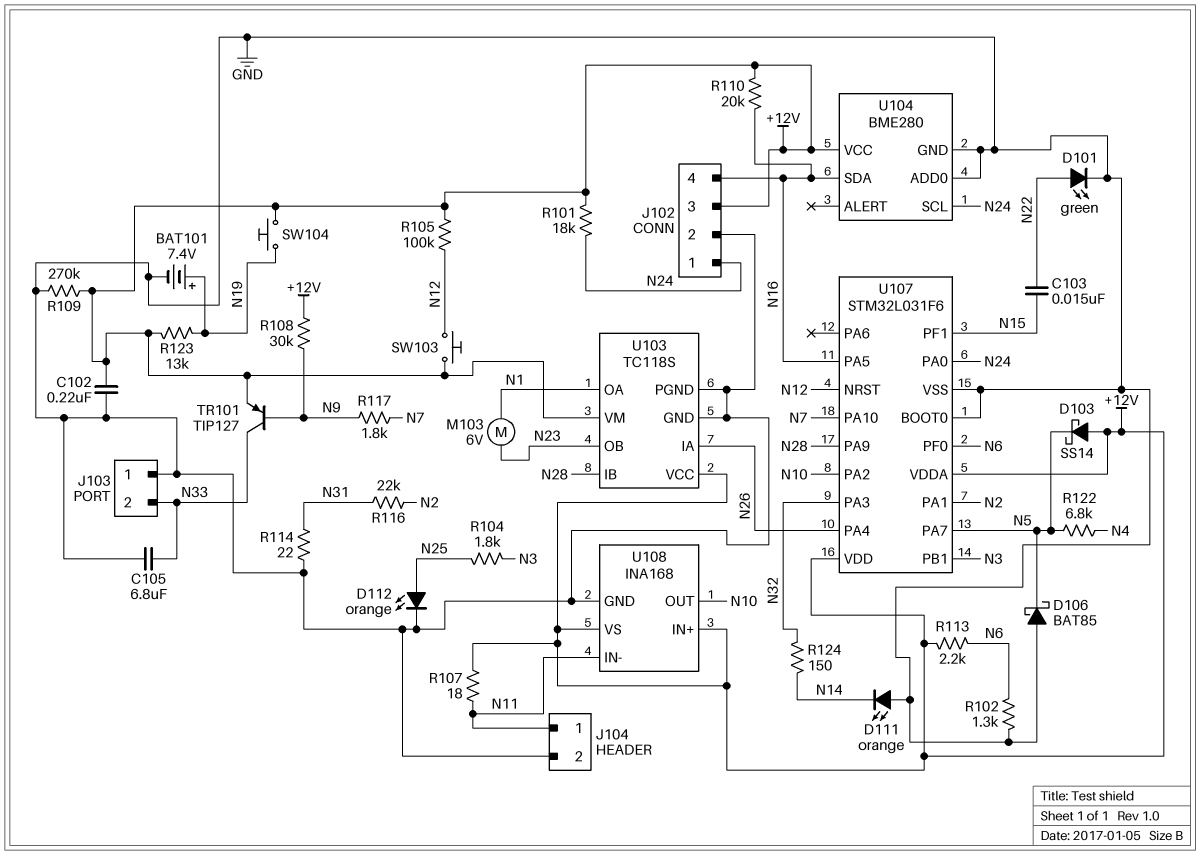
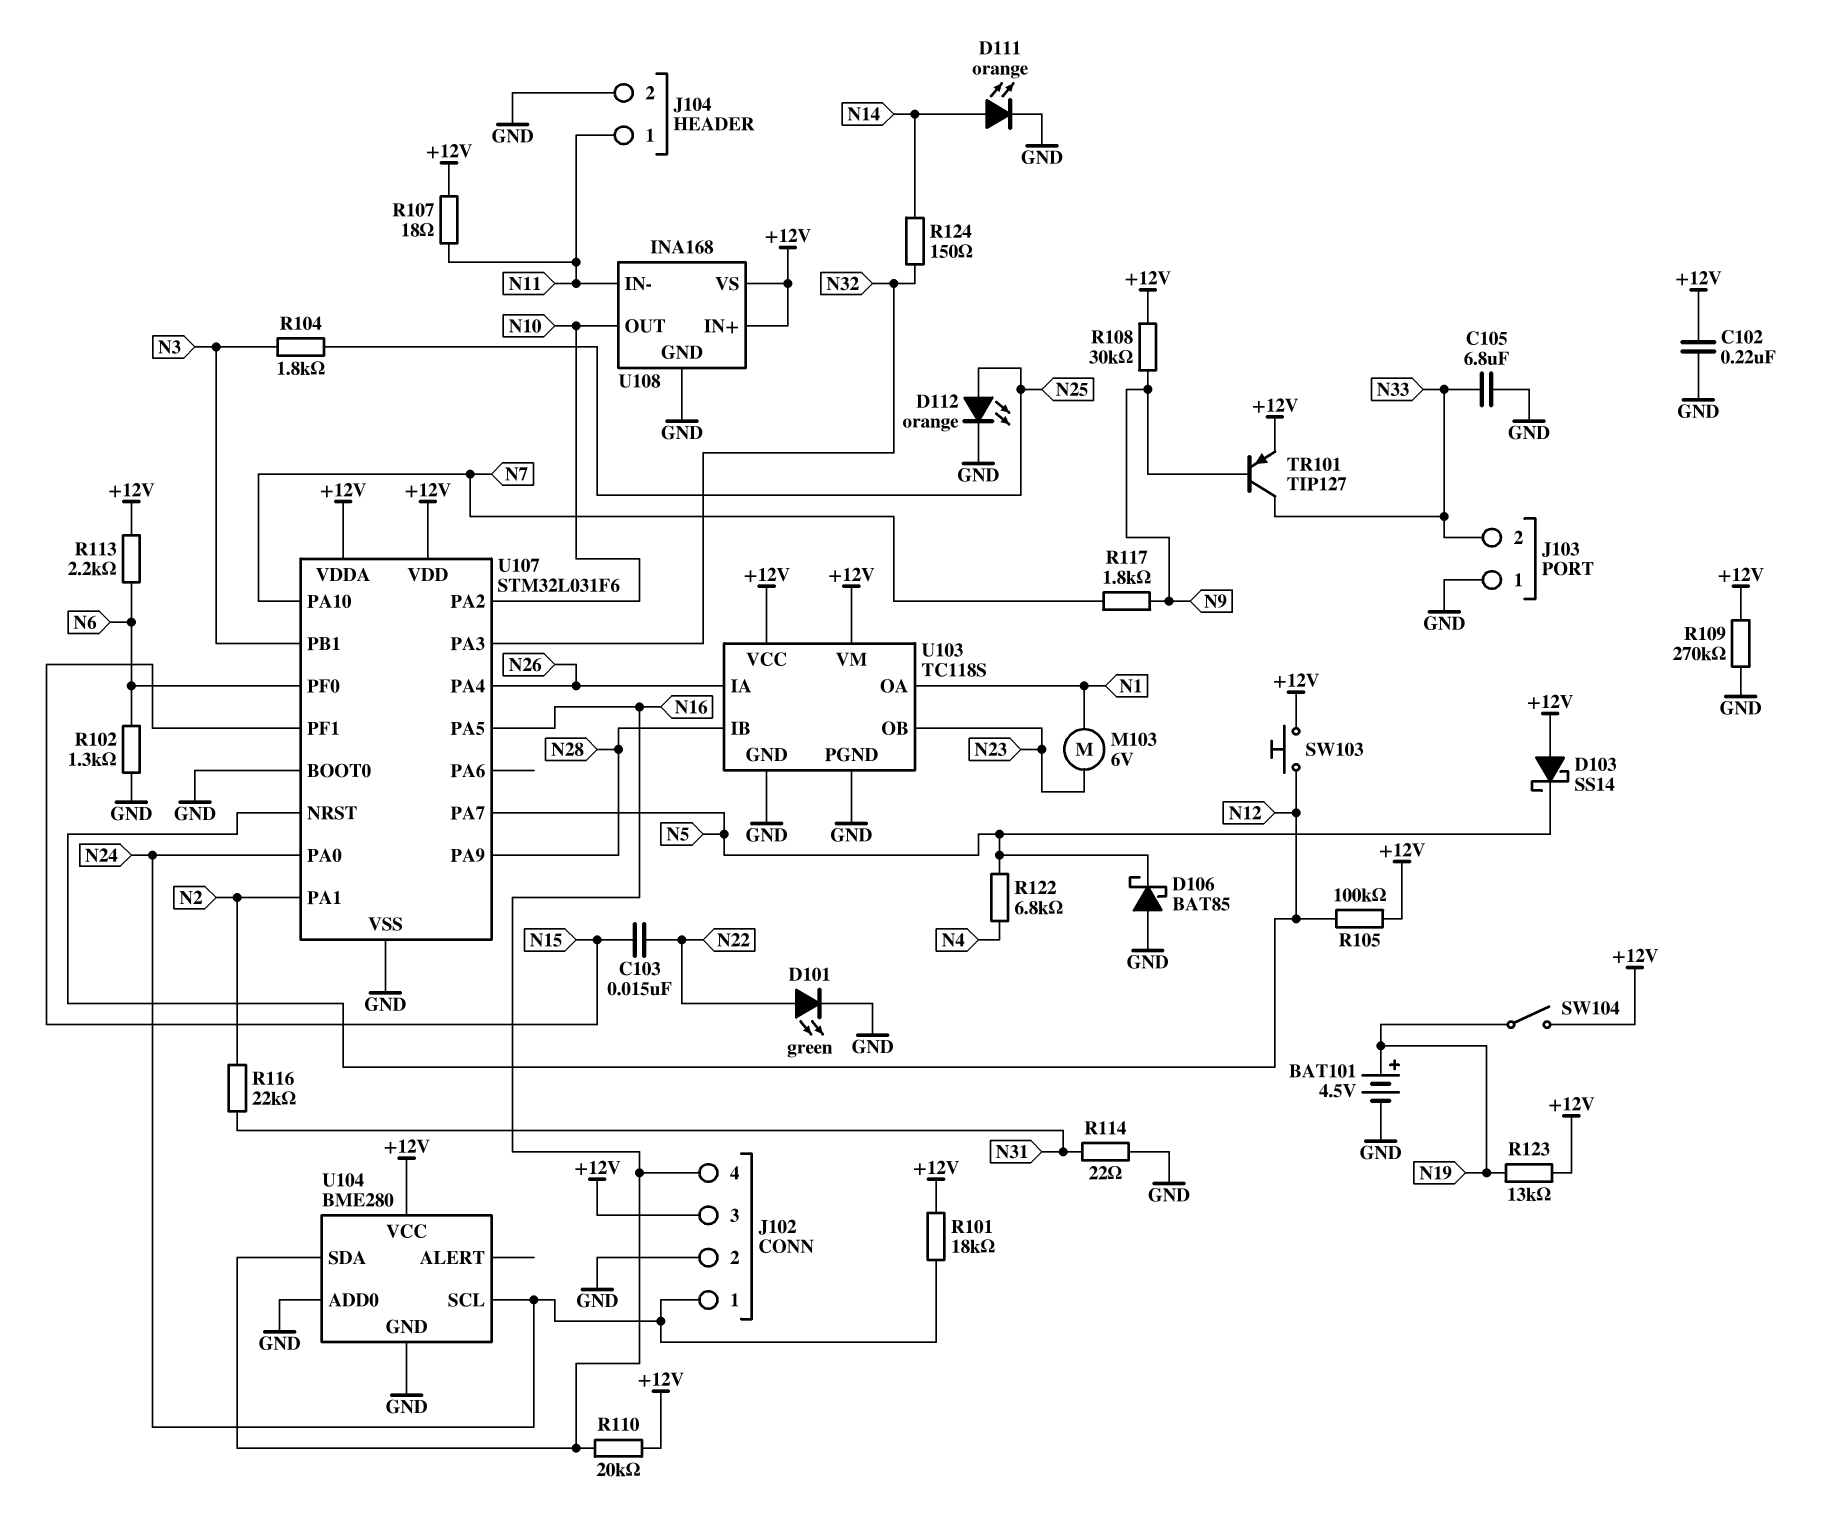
BAT101: 7.4V (plus N19, minus GND) -> 4.5V (plus N19, minus GND)
D111: LED orange (A GND, K N14) -> LED orange (A N14, K GND)
SW104: button (+12V, N19) -> switch (+12V, N19)

